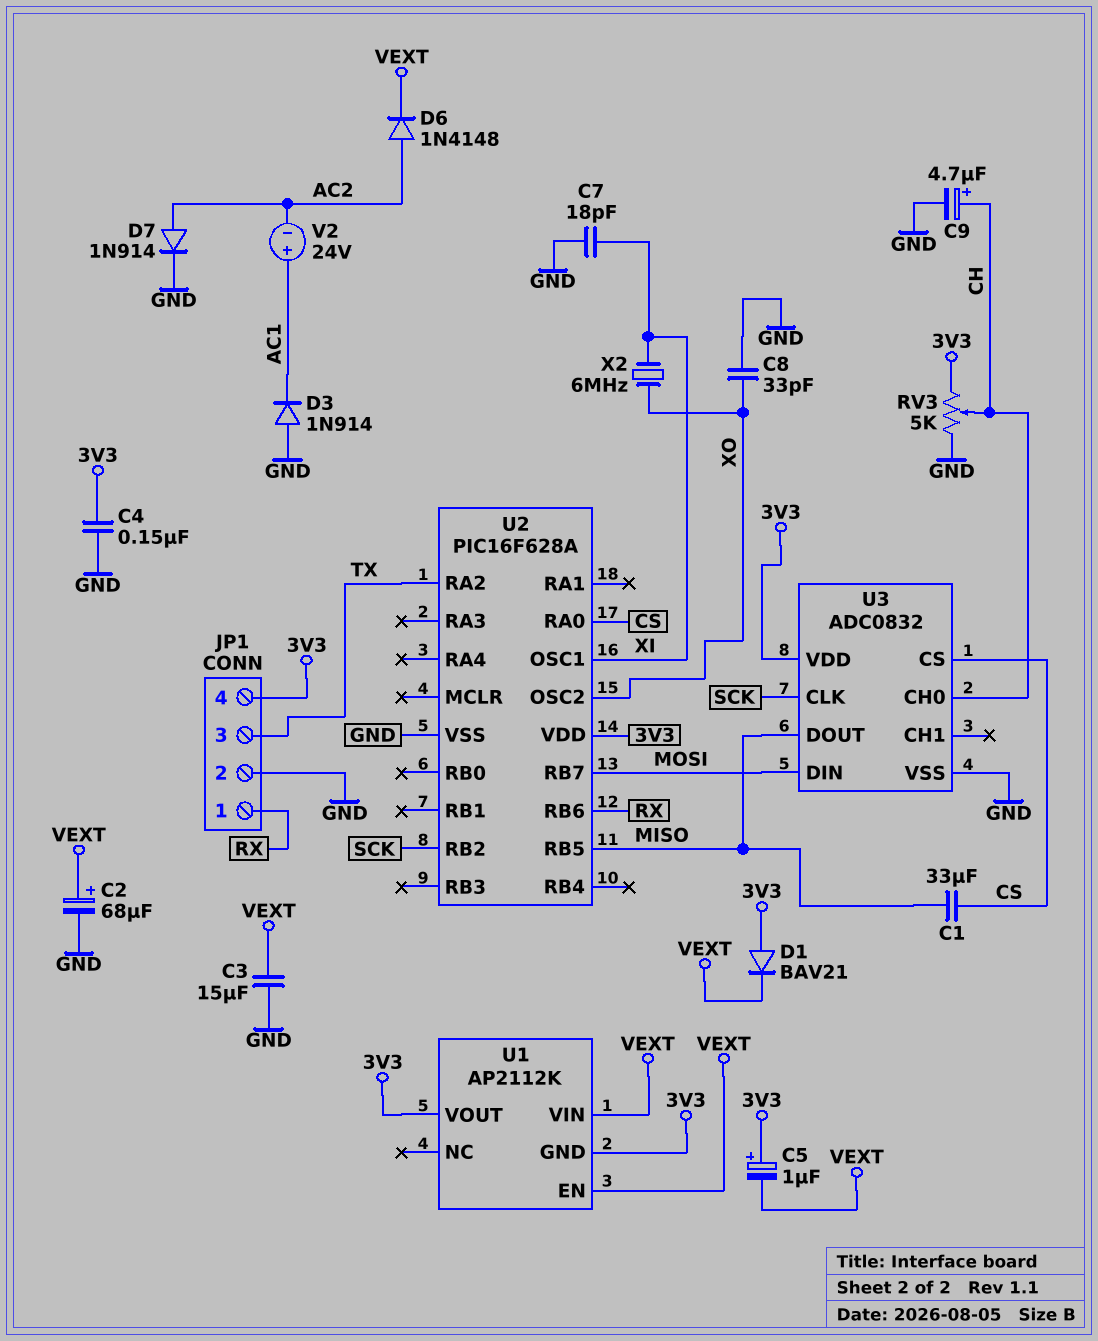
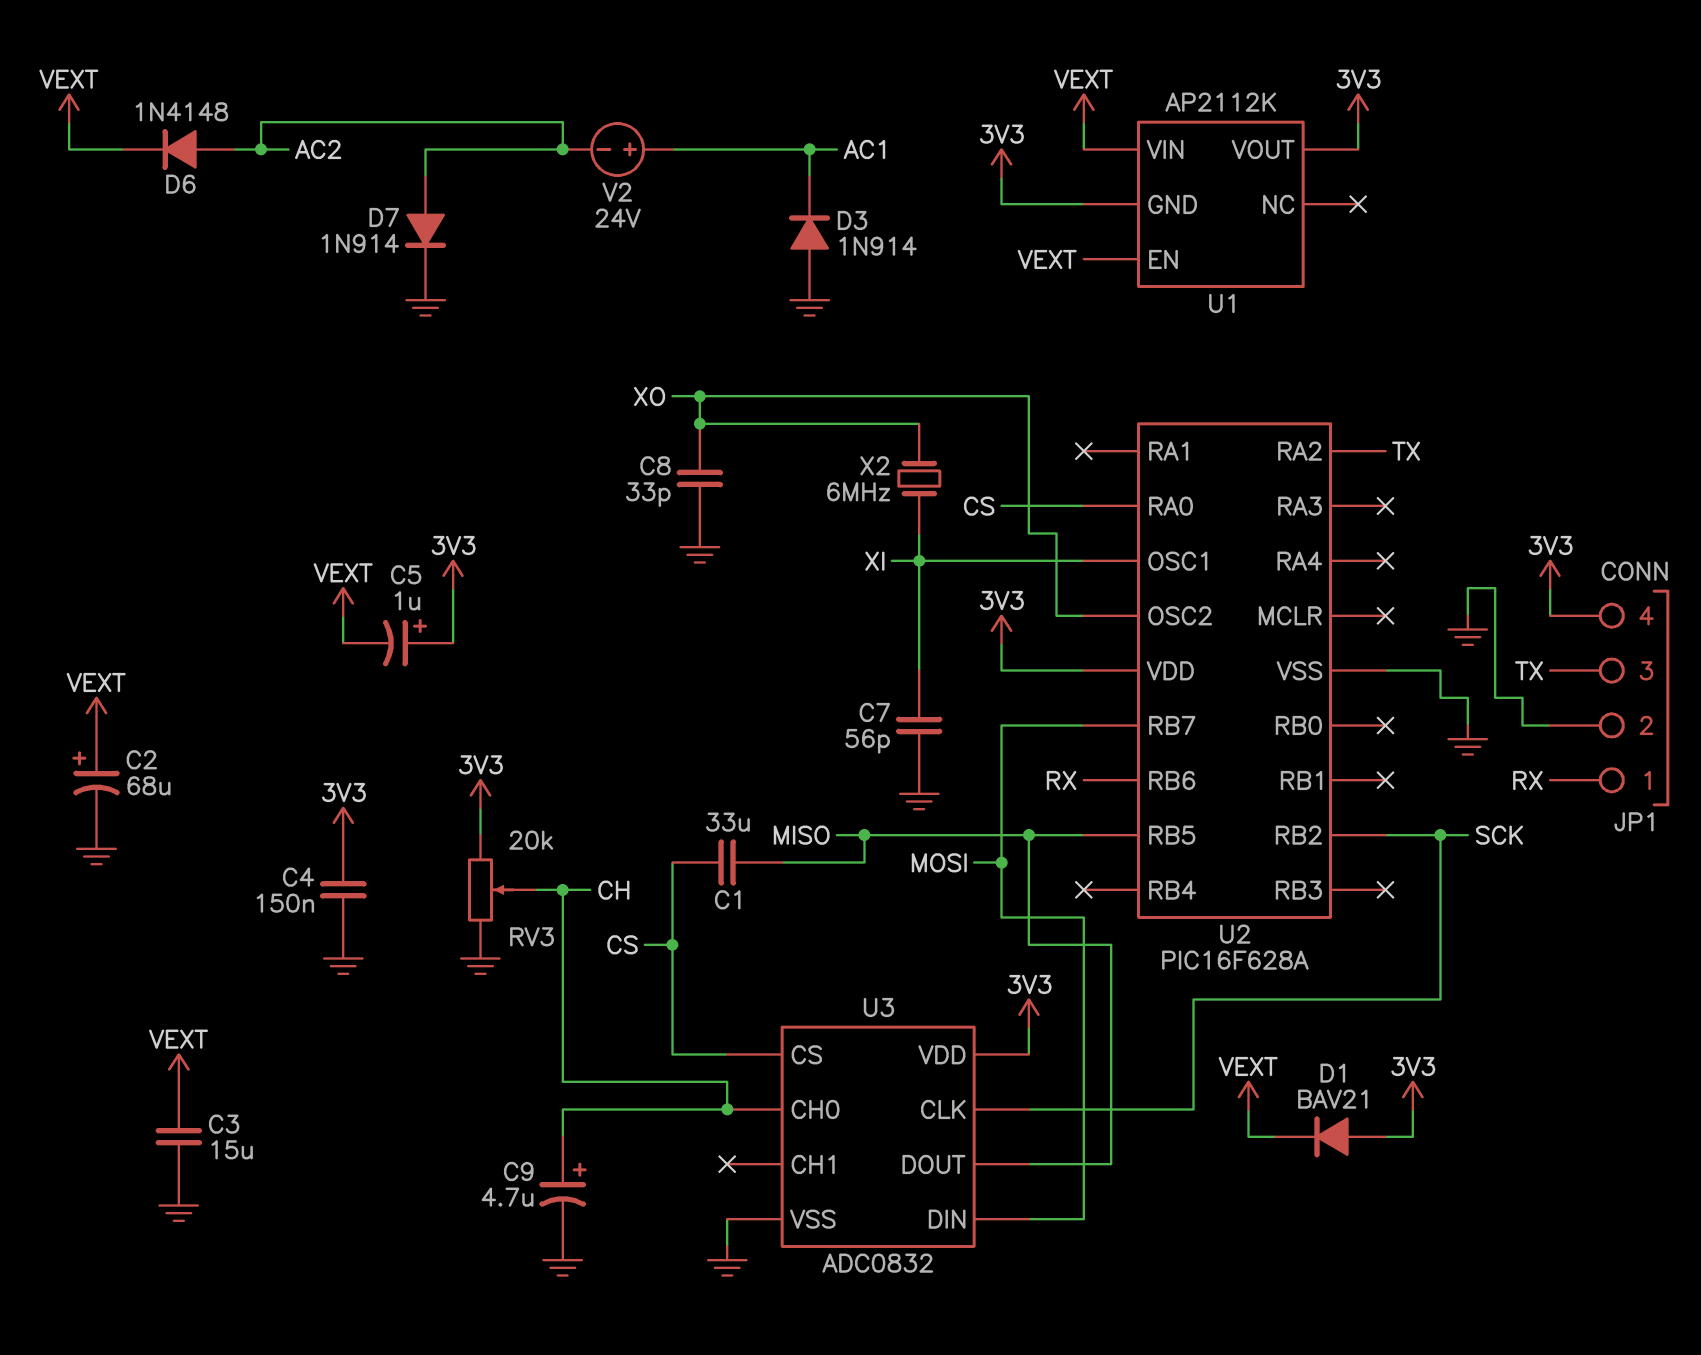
C7: 18pF (GND, XI) -> 56pF (GND, XI)
RV3: 5k (3V3, GND, wiper CH) -> 20k (3V3, GND, wiper CH)

